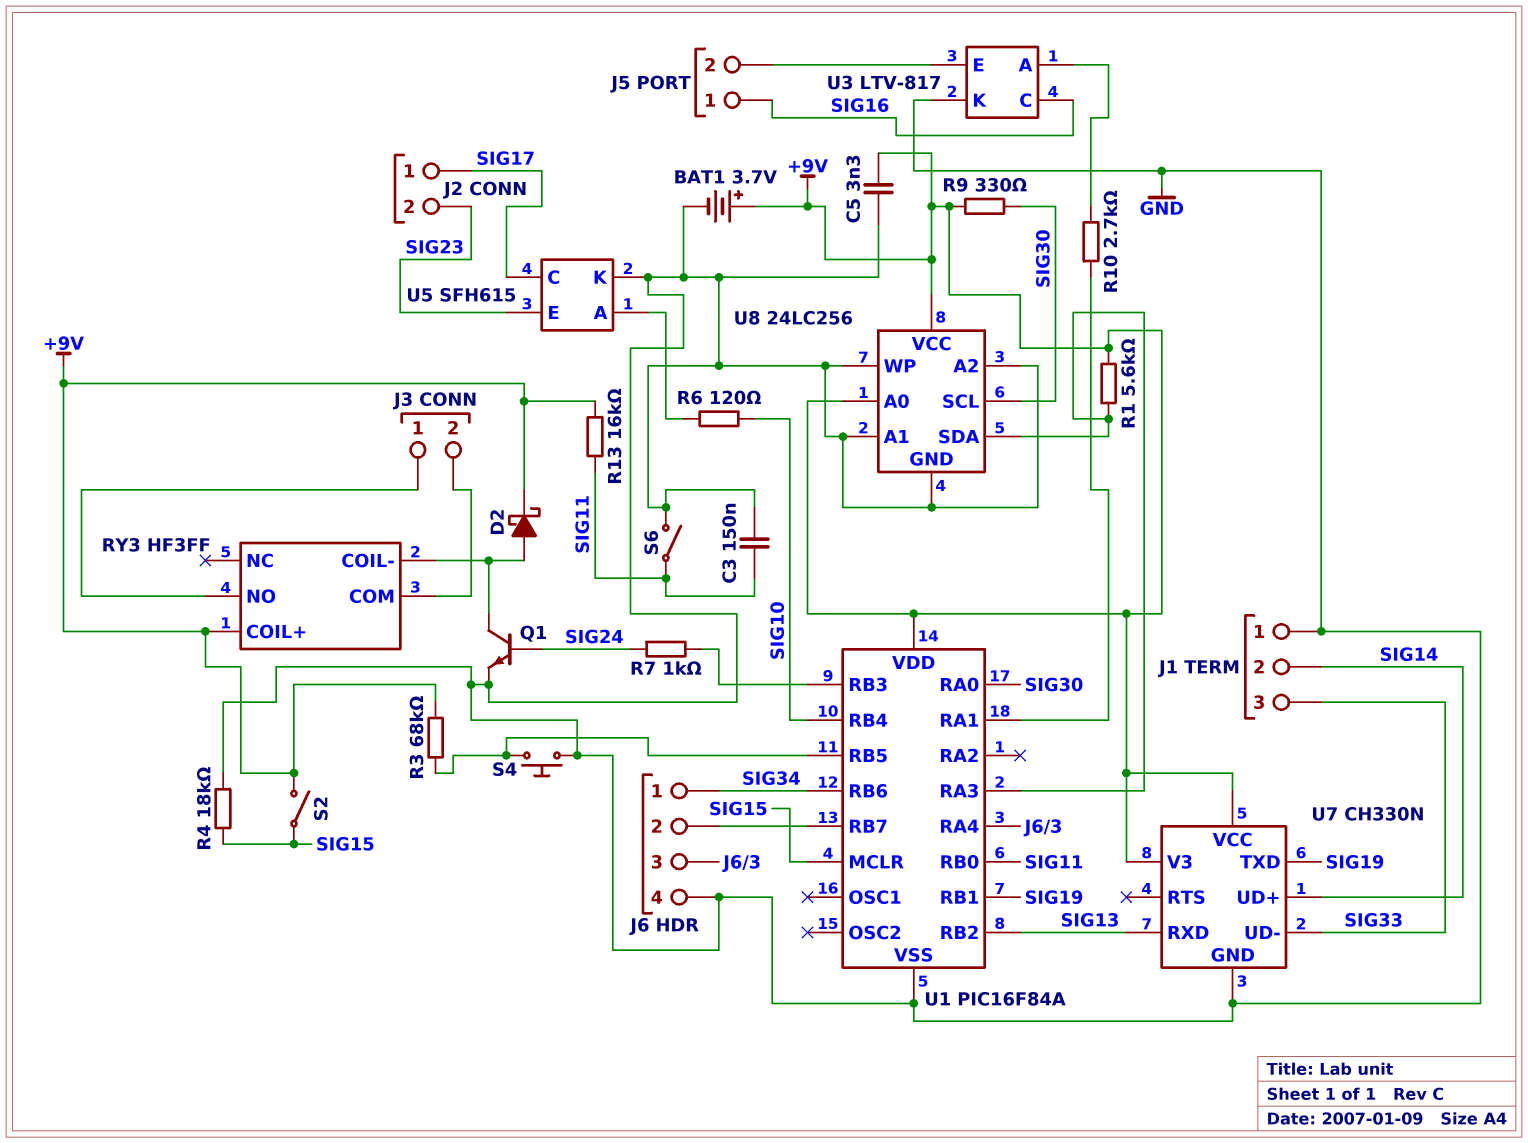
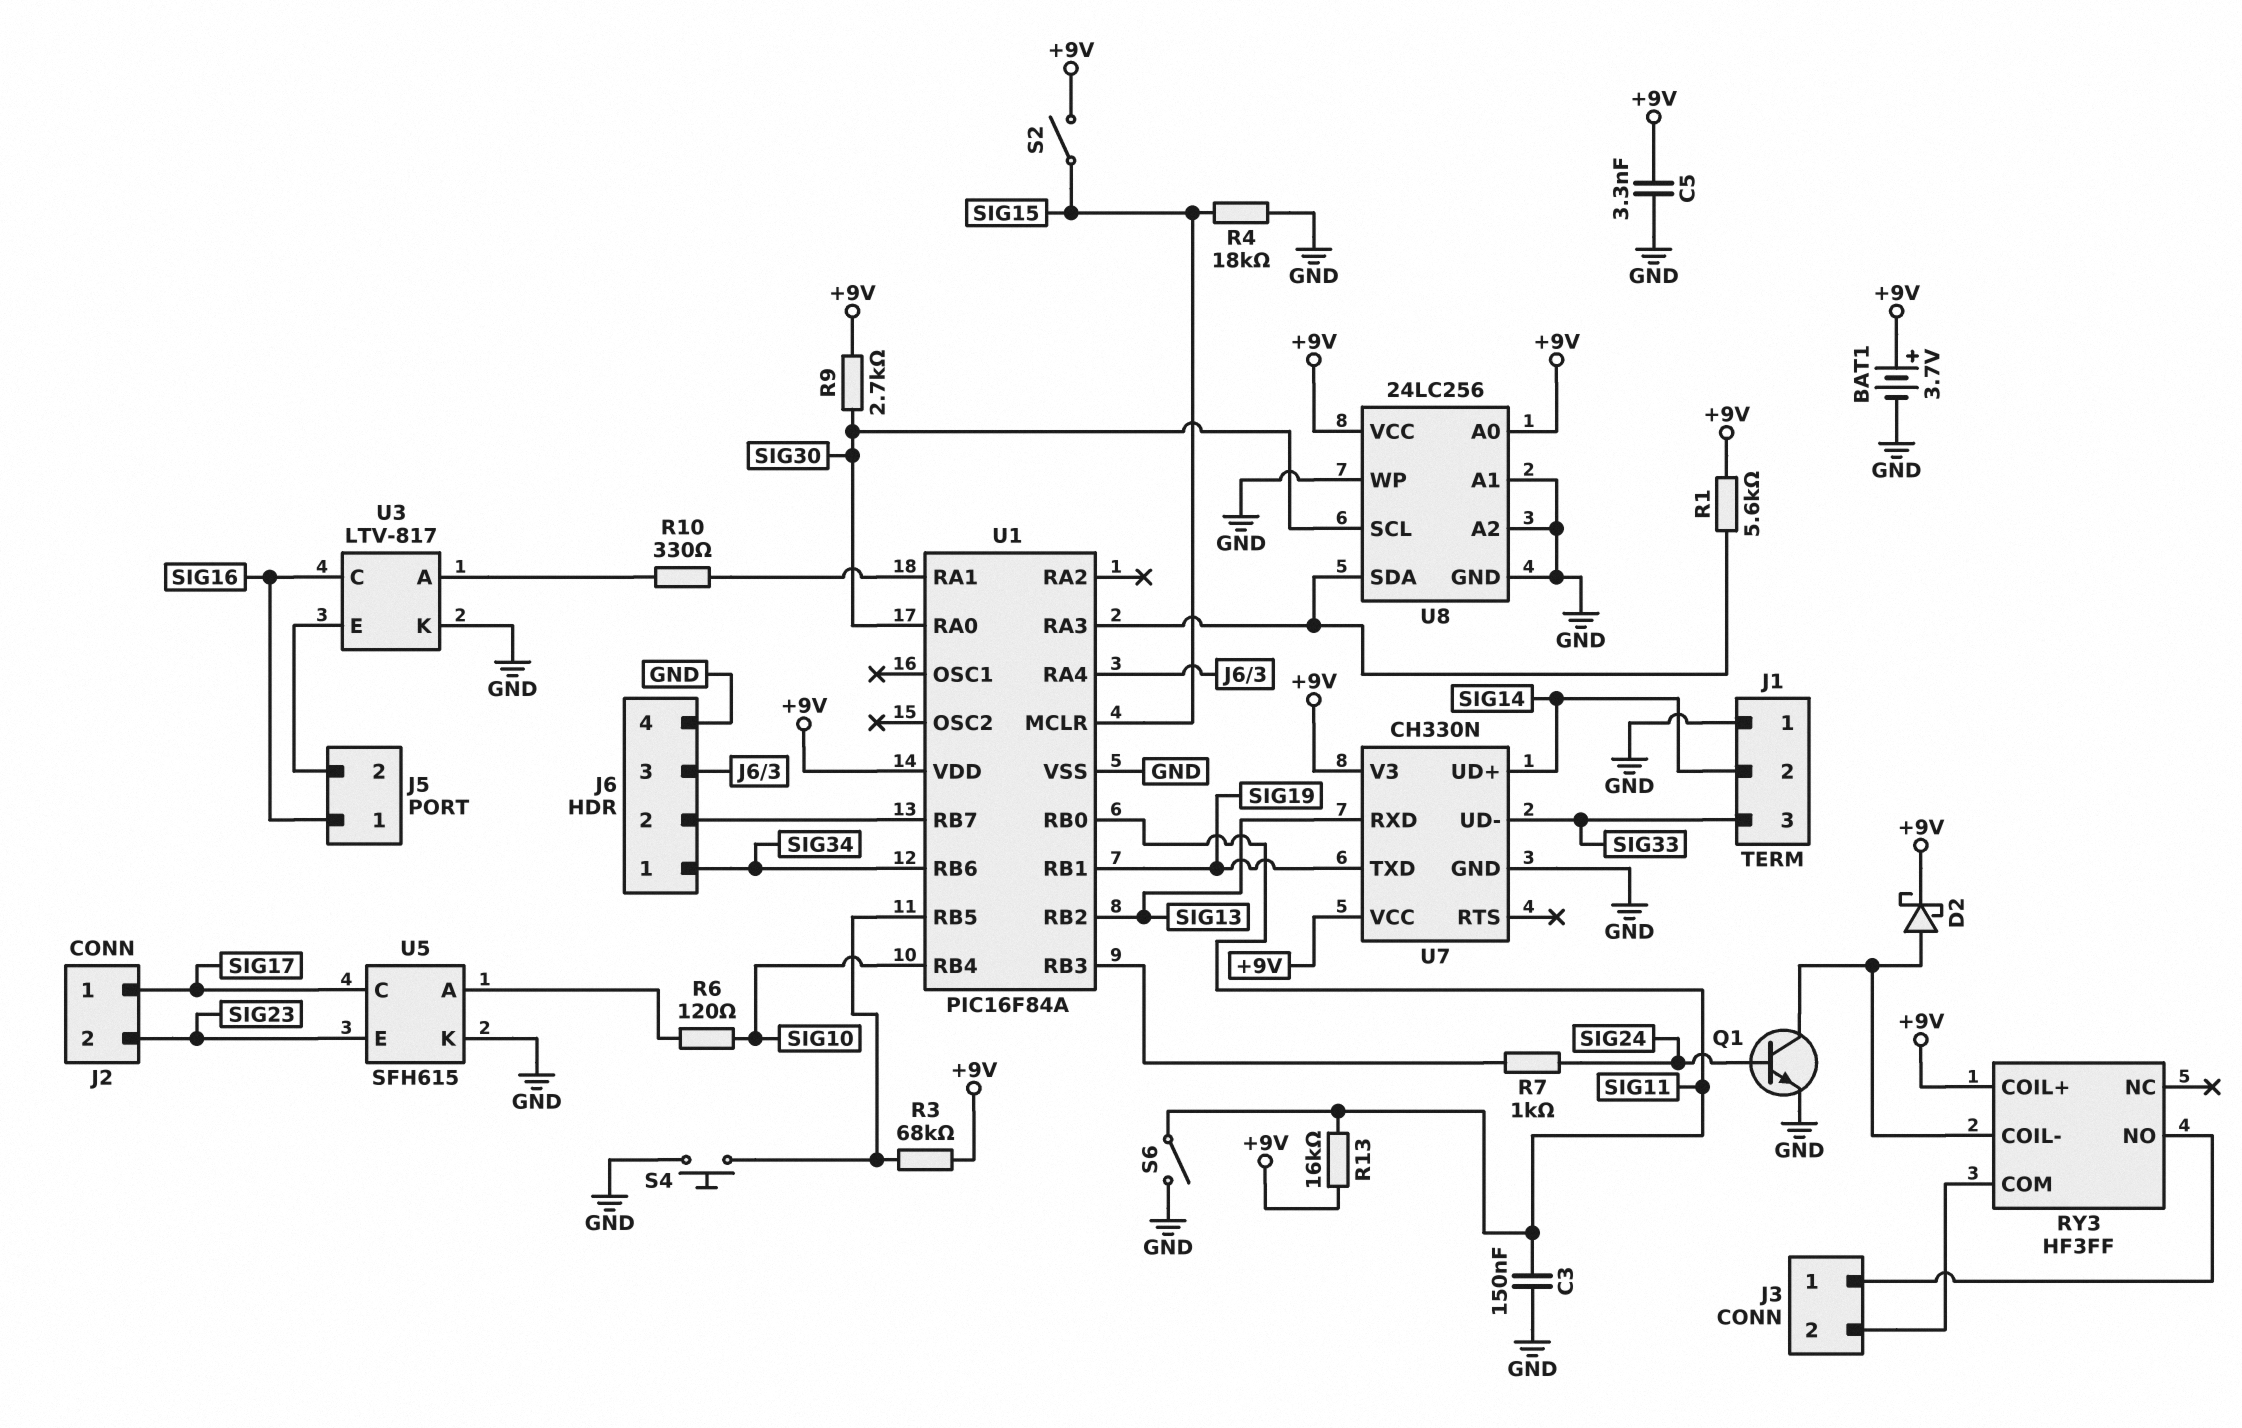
R9: 330 (+9V, SIG30) -> 2.7k (+9V, SIG30)
R10: 2.7k (U1/RA1, U3/A) -> 330 (U1/RA1, U3/A)

